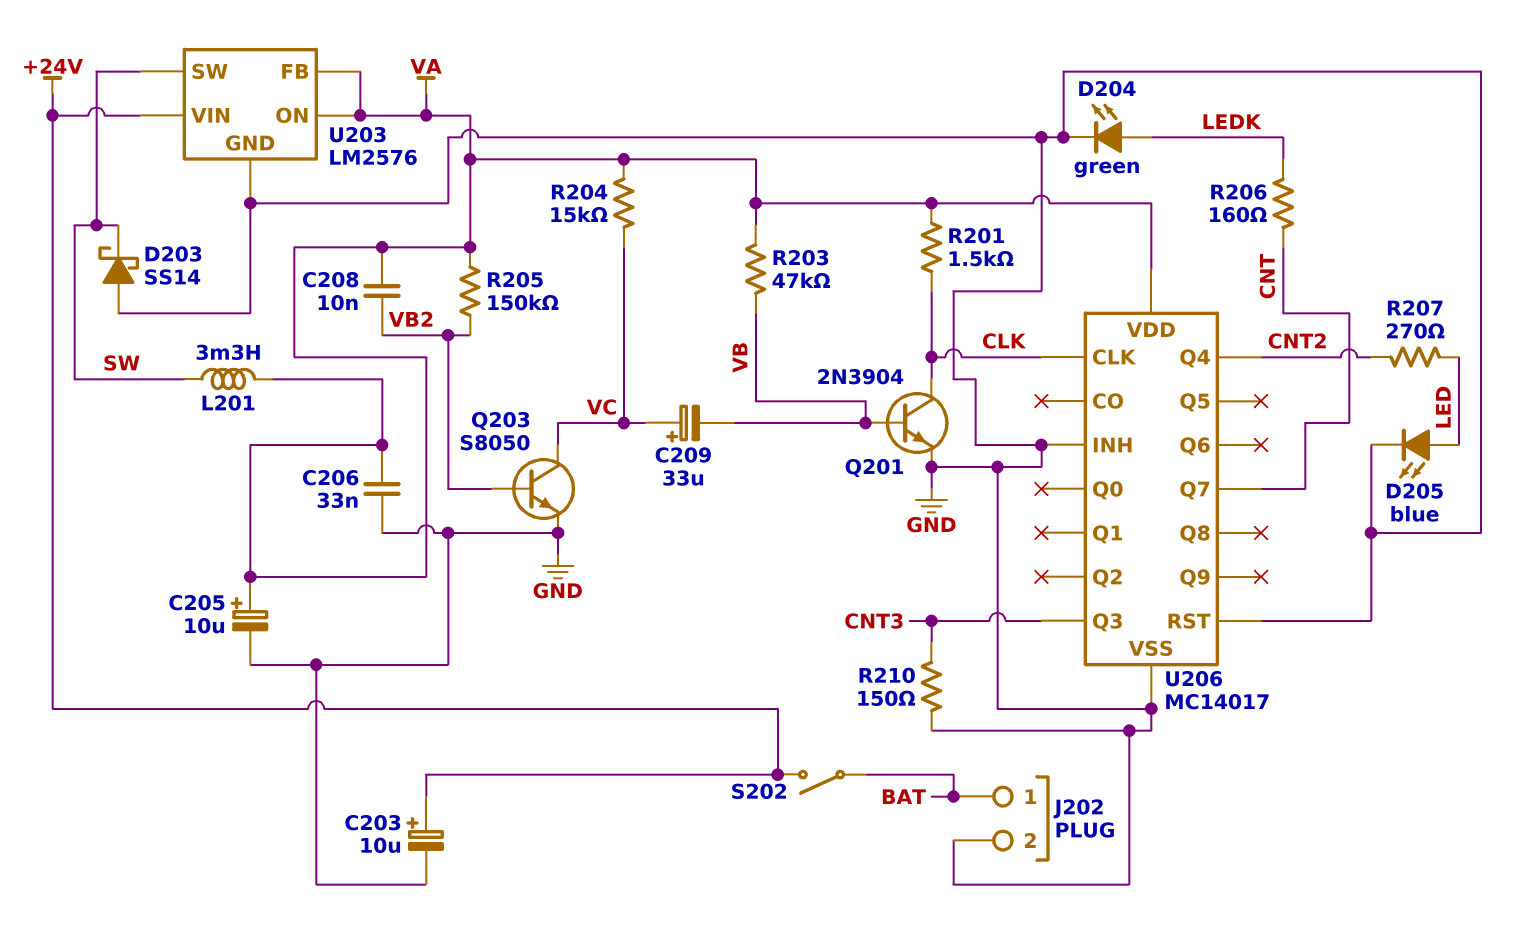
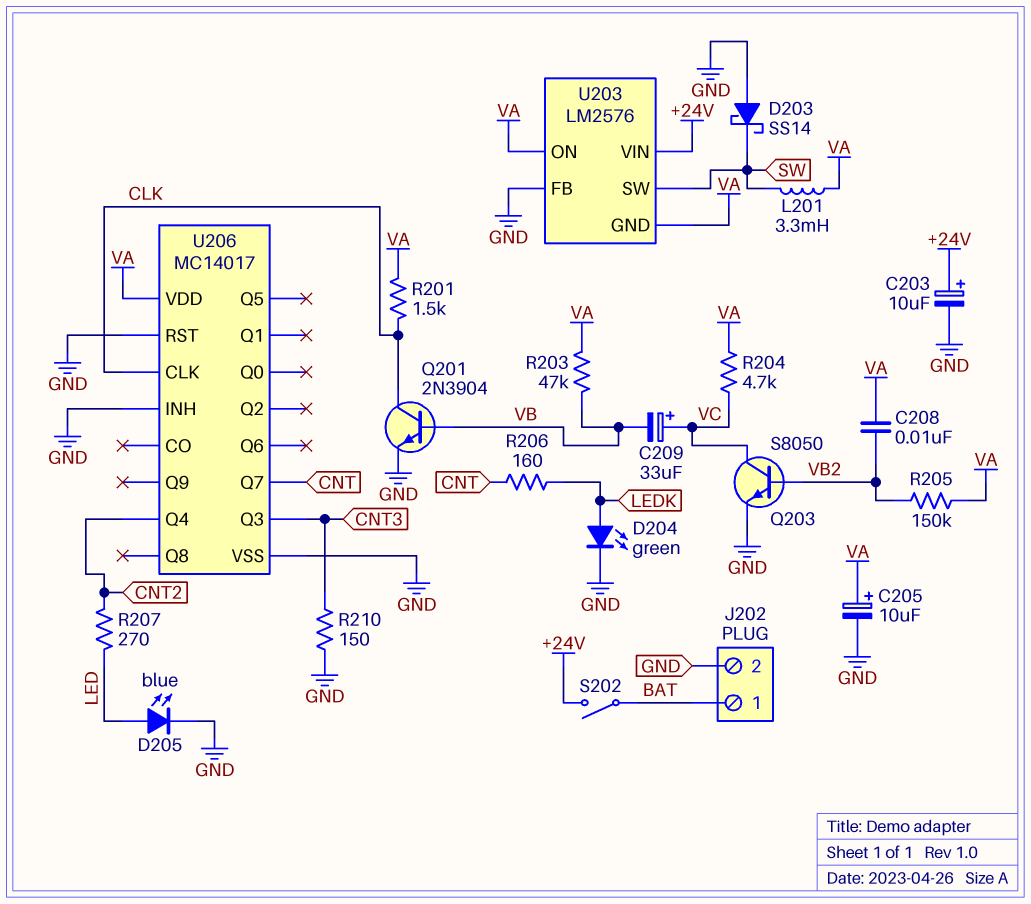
C206: 33nF (GND, VA) -> none
R204: 15k (VA, VC) -> 4.7k (VA, VC)
U203 pin FB: VA -> GND
U203 pin GND: GND -> VA

